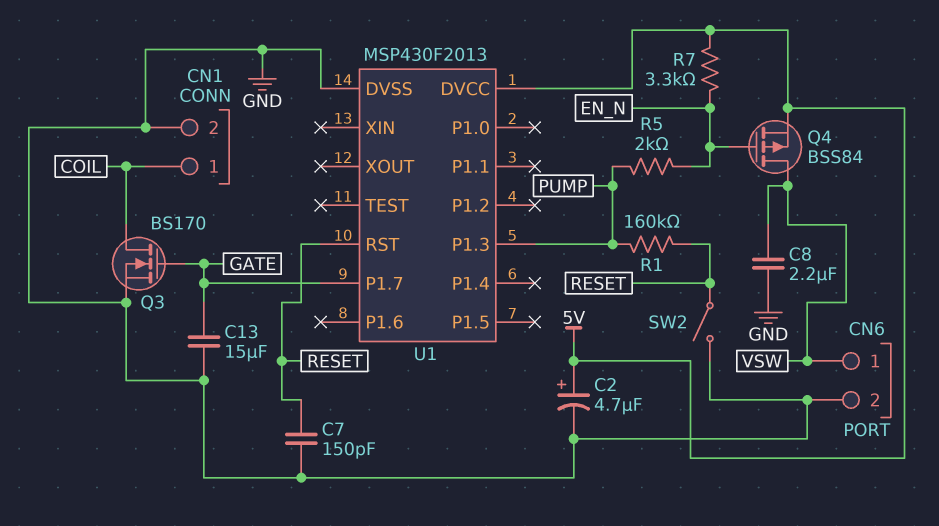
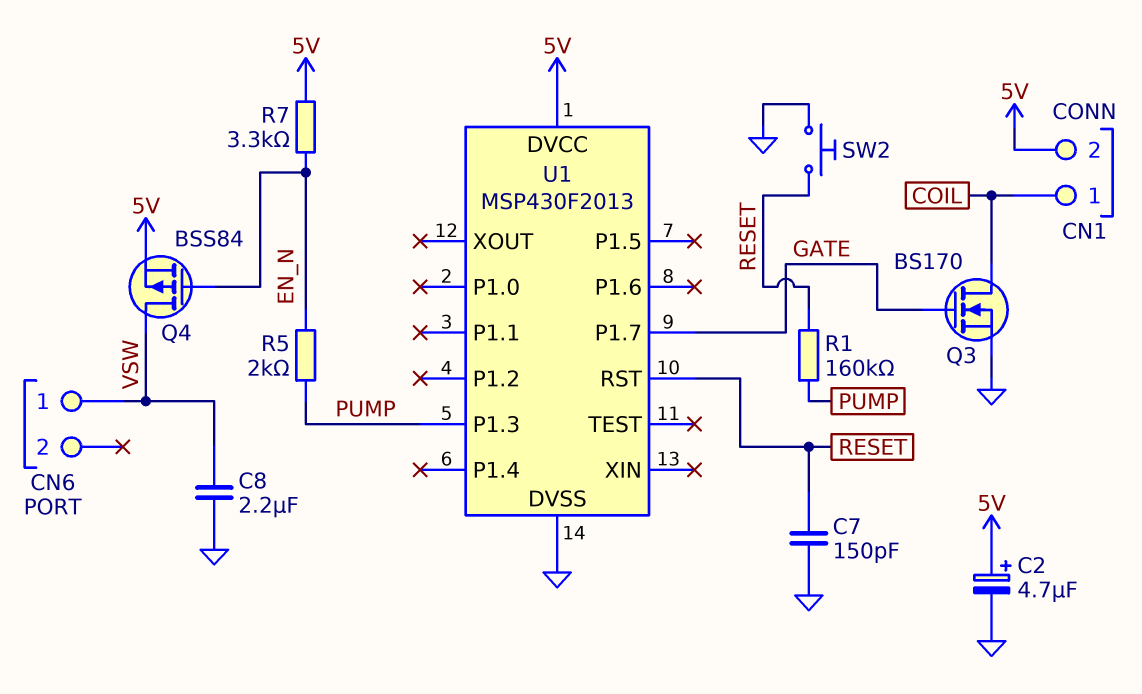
C13: 15uF (GATE, GND) -> none
CN1 pin 2: GND -> 5V
CN6 pin 2: GND -> none
SW2: switch (GND, RESET) -> button (GND, RESET)

